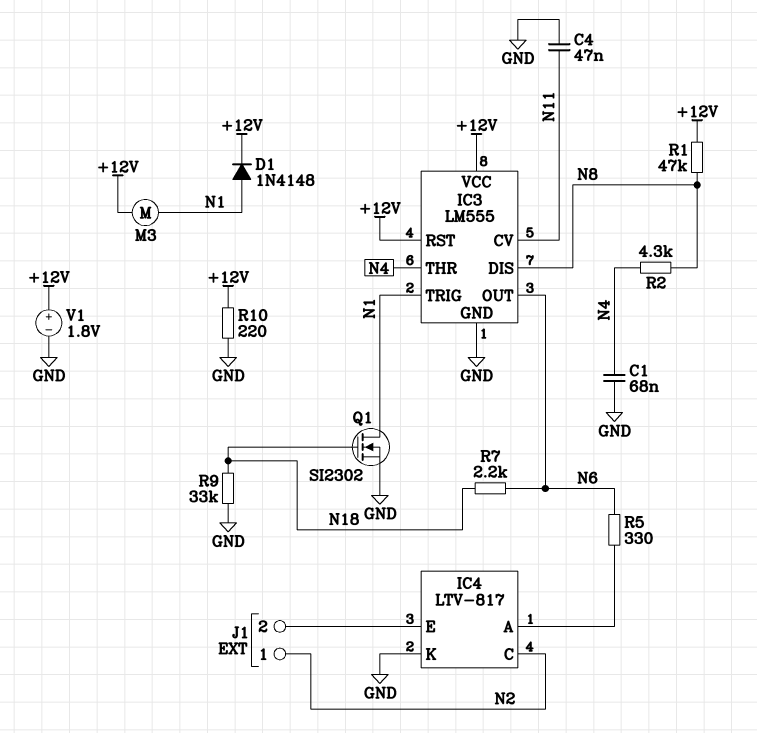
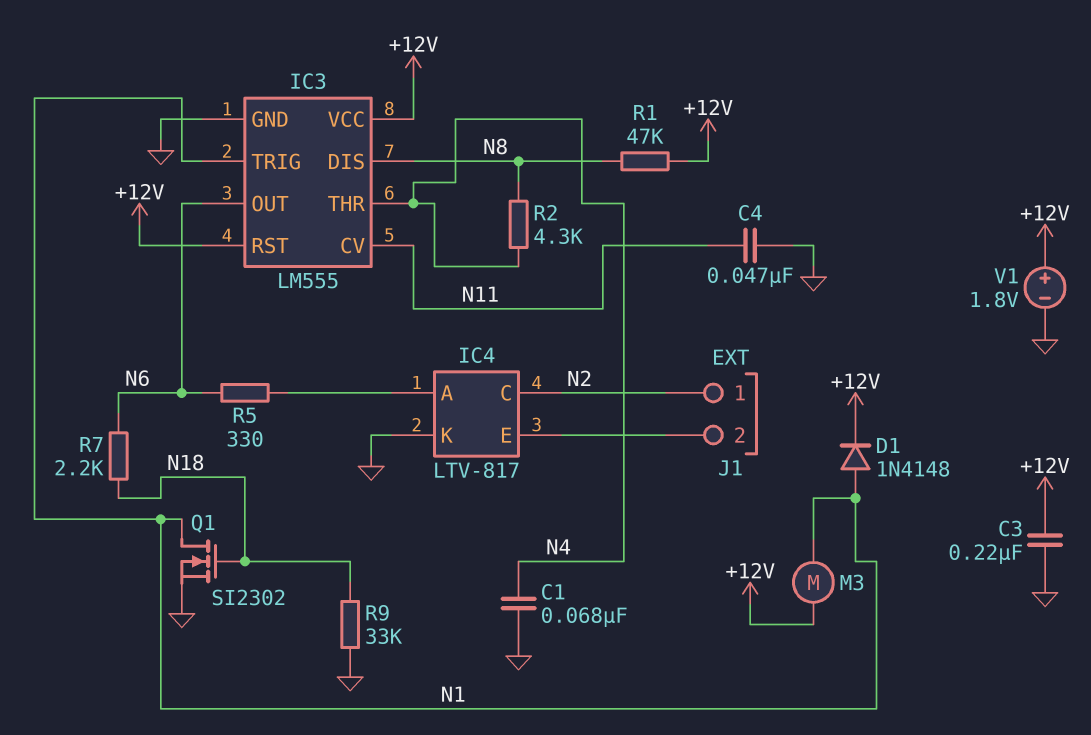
C3: none -> 220nF (+12V, GND)
R10: 220 (+12V, GND) -> none

